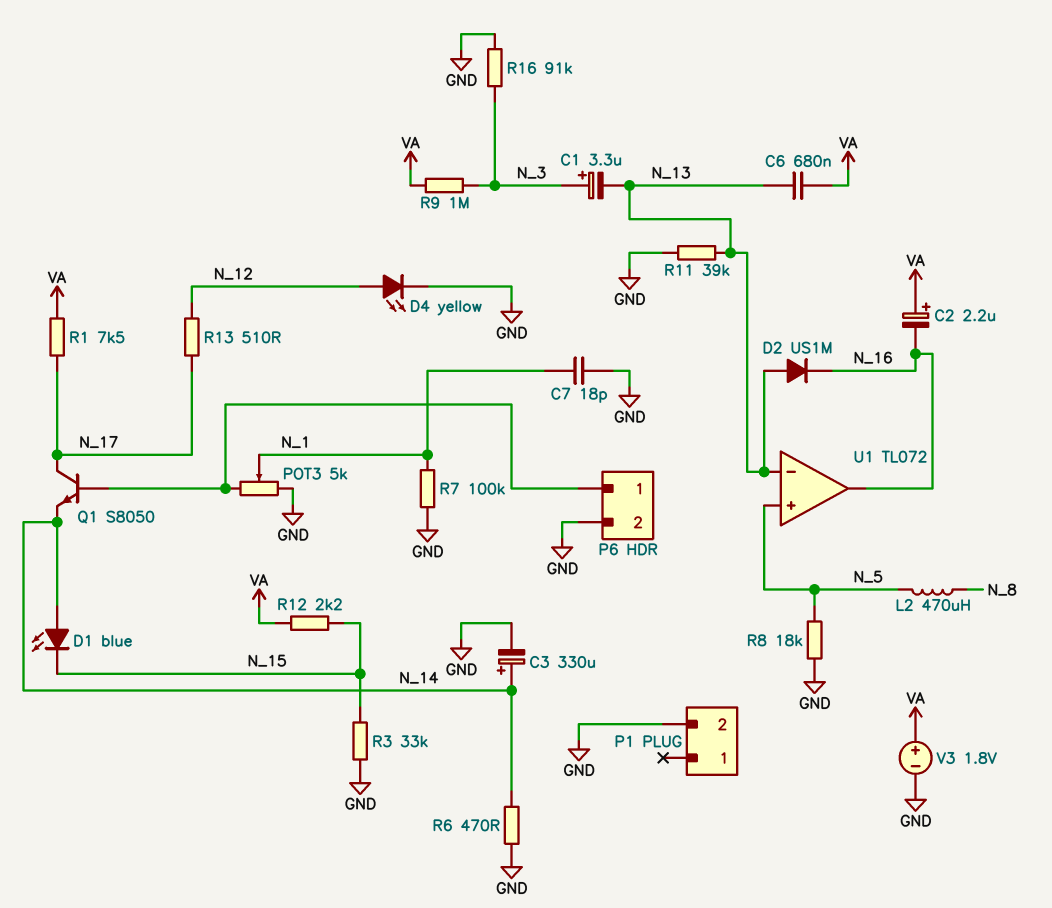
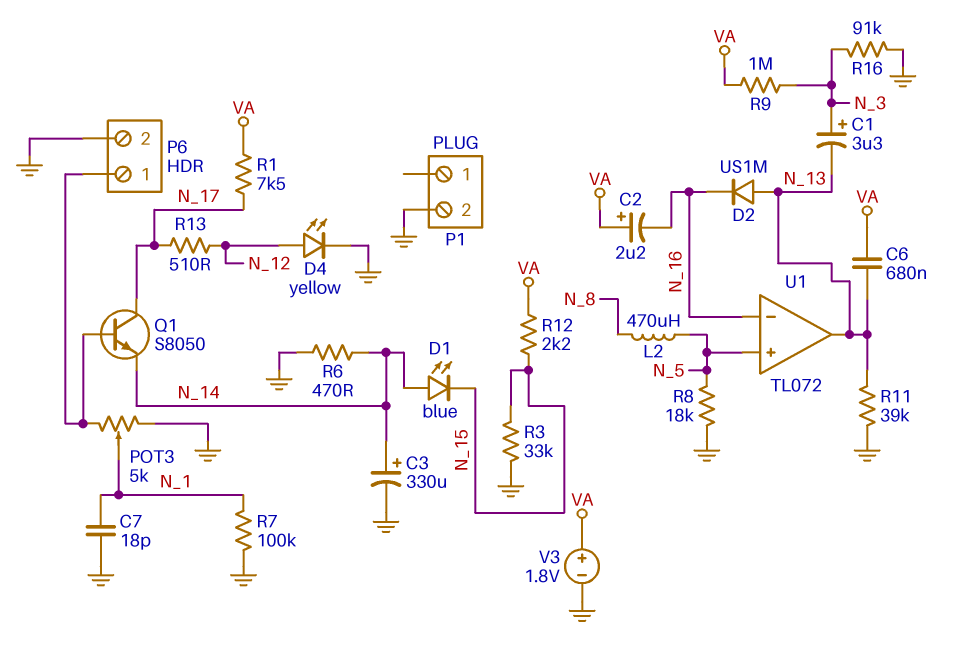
U1 pin in-: N_13 -> N_16
U1 pin out: N_16 -> N_13

